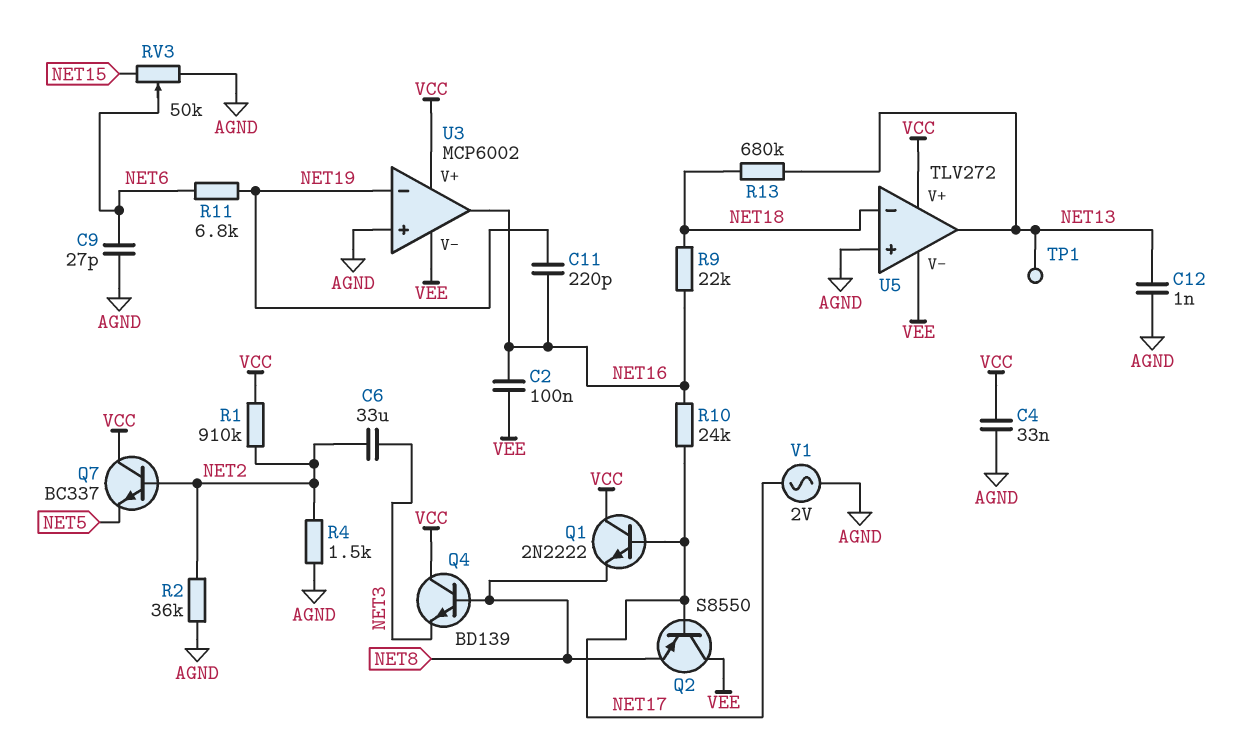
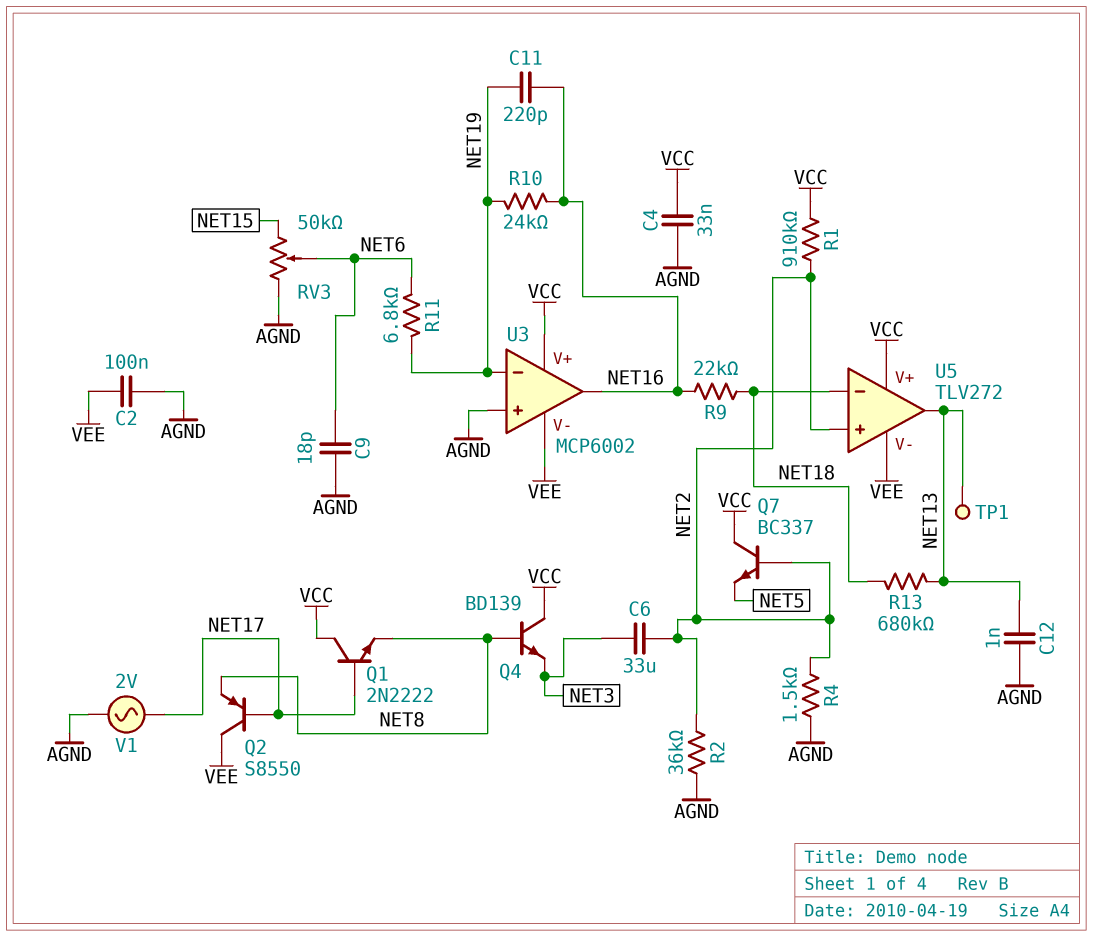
C2: 100nF (NET16, VEE) -> 100nF (AGND, VEE)
C9: 27pF (AGND, NET6) -> 18pF (AGND, NET6)
R10: 24k (NET16, NET17) -> 24k (NET16, NET19)
U5 pin in+: AGND -> NET2

